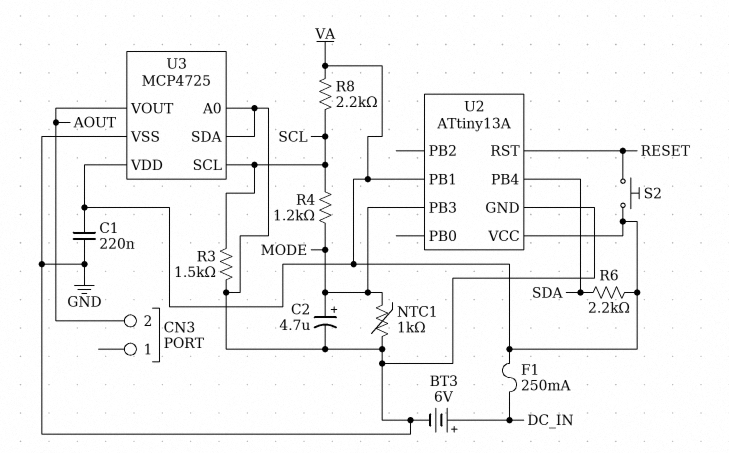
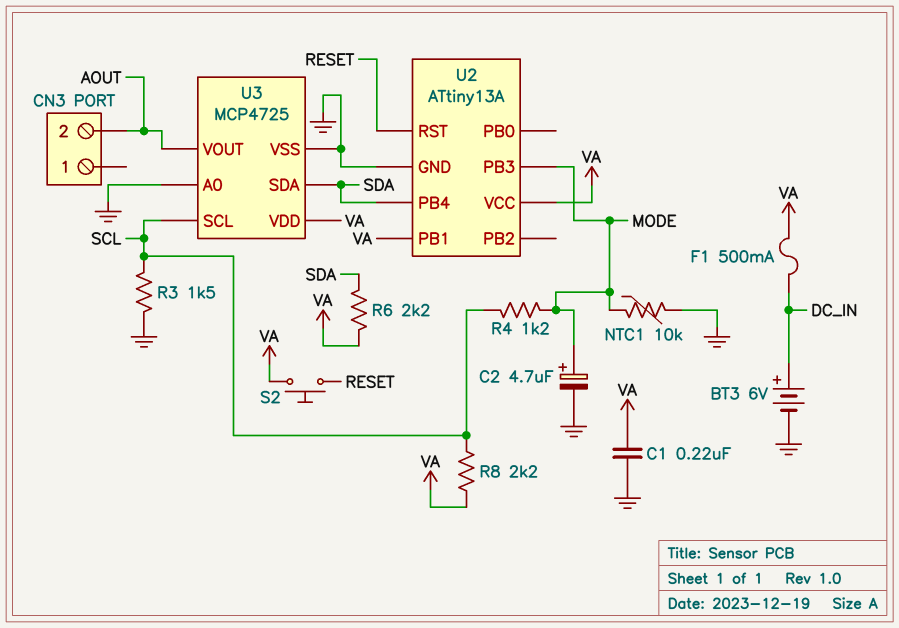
F1: 250mA (DC_IN, VA) -> 500mA (DC_IN, VA)
NTC1: 1k (GND, MODE) -> 10k (GND, MODE)
U3 pin SDA: GND -> SDA

